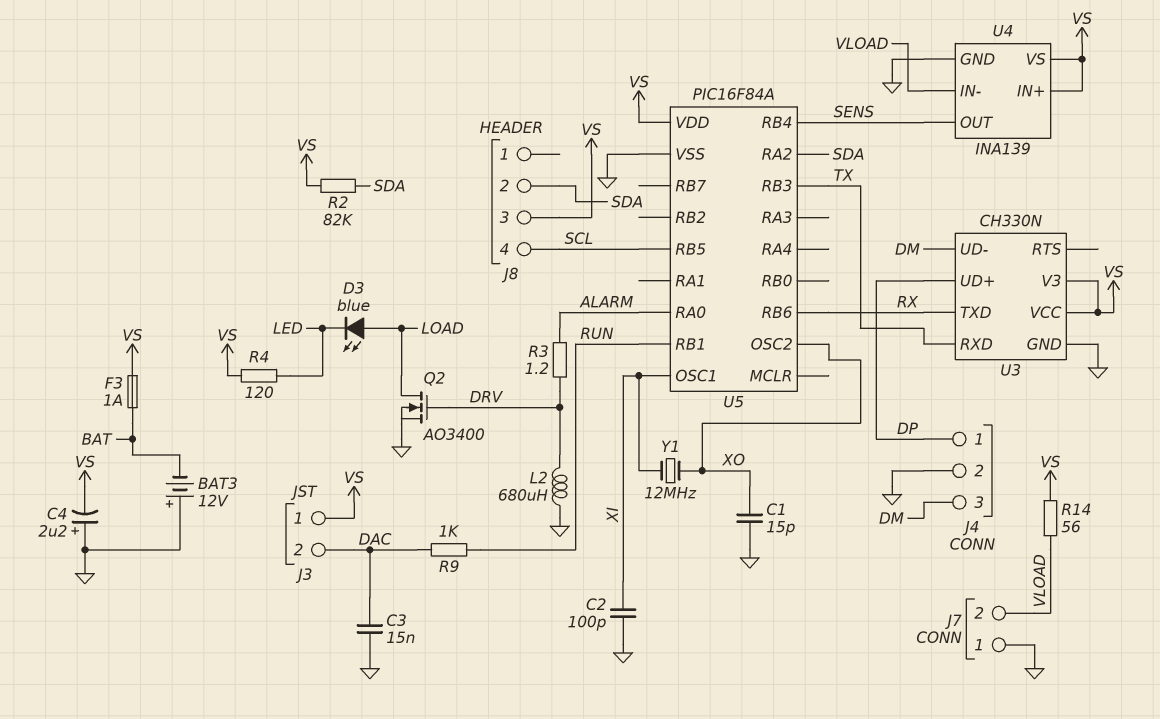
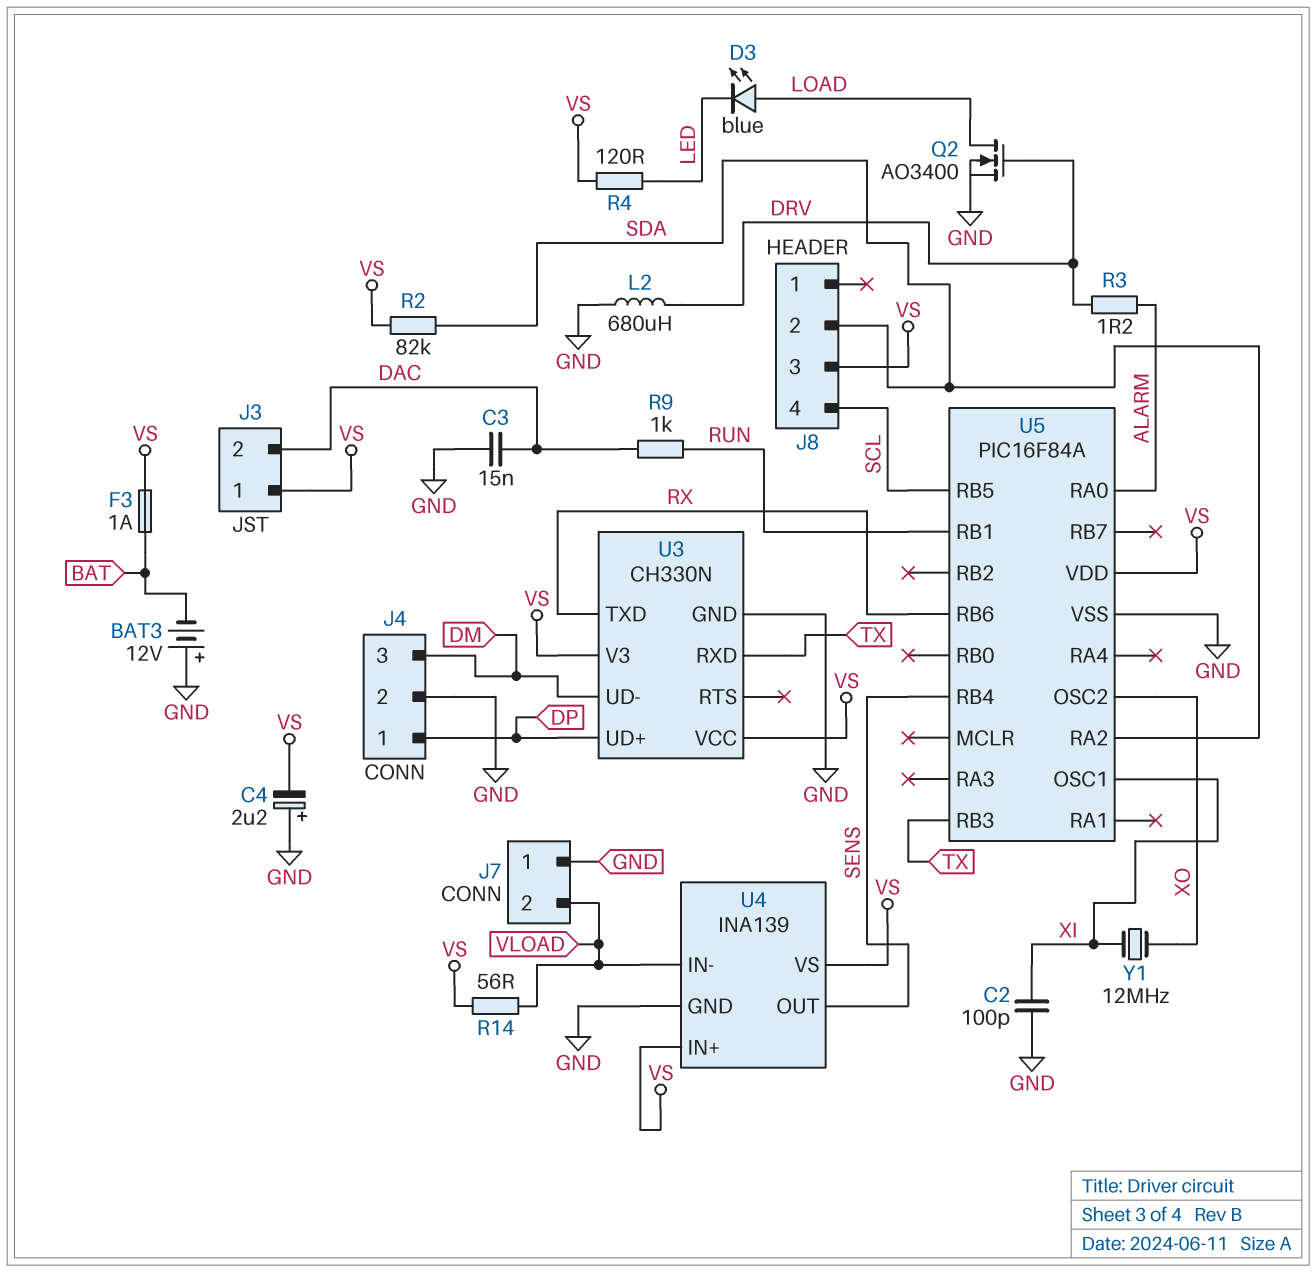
C1: 15pF (GND, XO) -> none

